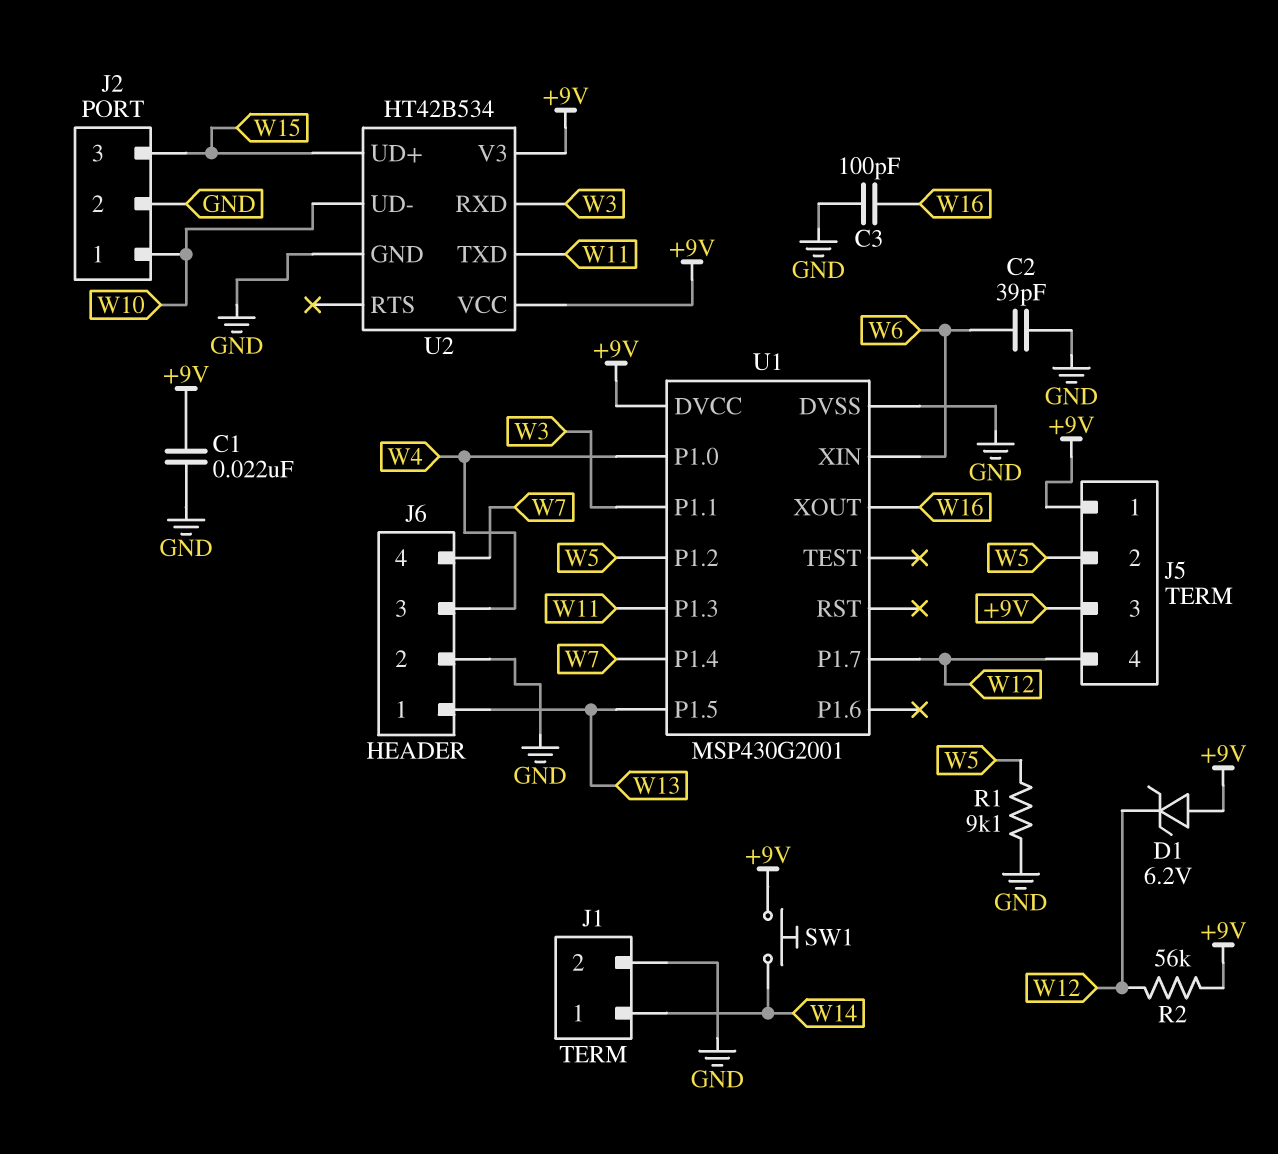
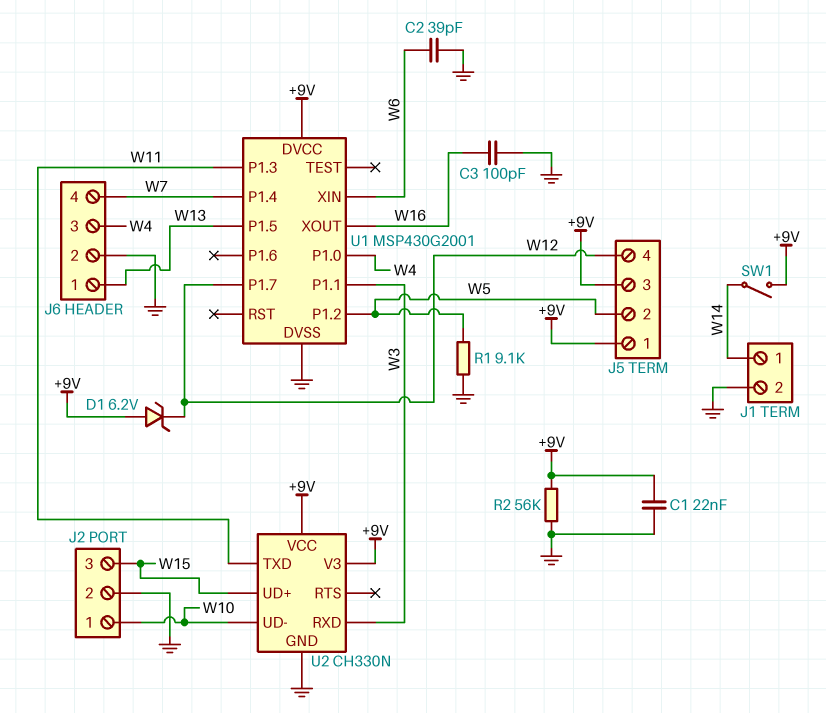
R2: 56k (+9V, W12) -> 56k (+9V, GND)
SW1: button (+9V, W14) -> switch (+9V, W14)
U2: HT42B534 -> CH330N

